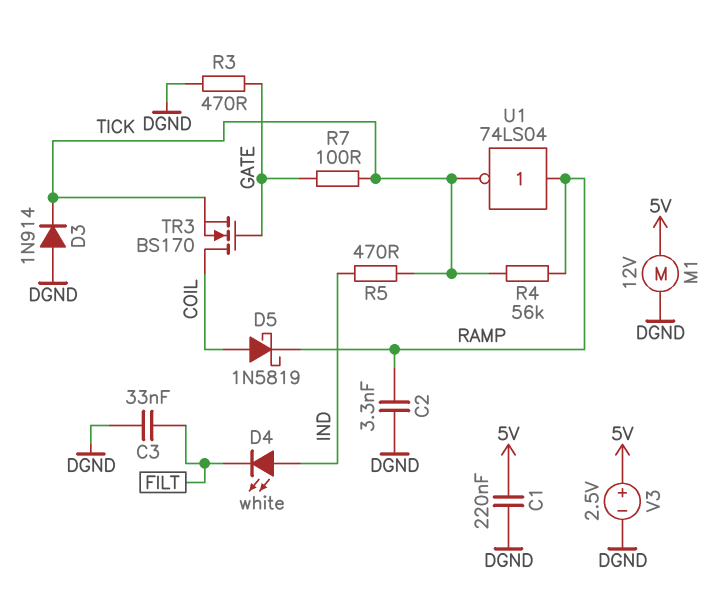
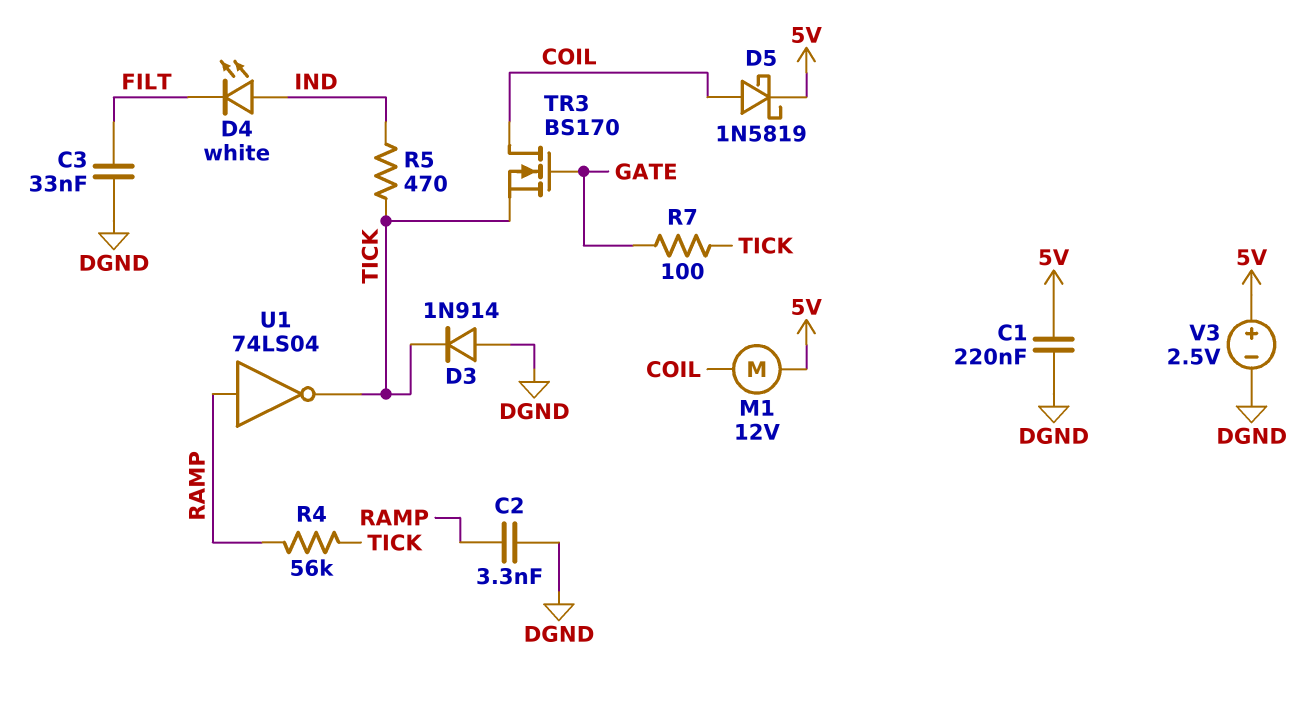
D5: schottky 1N5819 (A COIL, K RAMP) -> schottky 1N5819 (A COIL, K 5V)
M1: motor 12V (5V, DGND) -> motor 12V (5V, COIL)
R3: 470 (DGND, GATE) -> none

